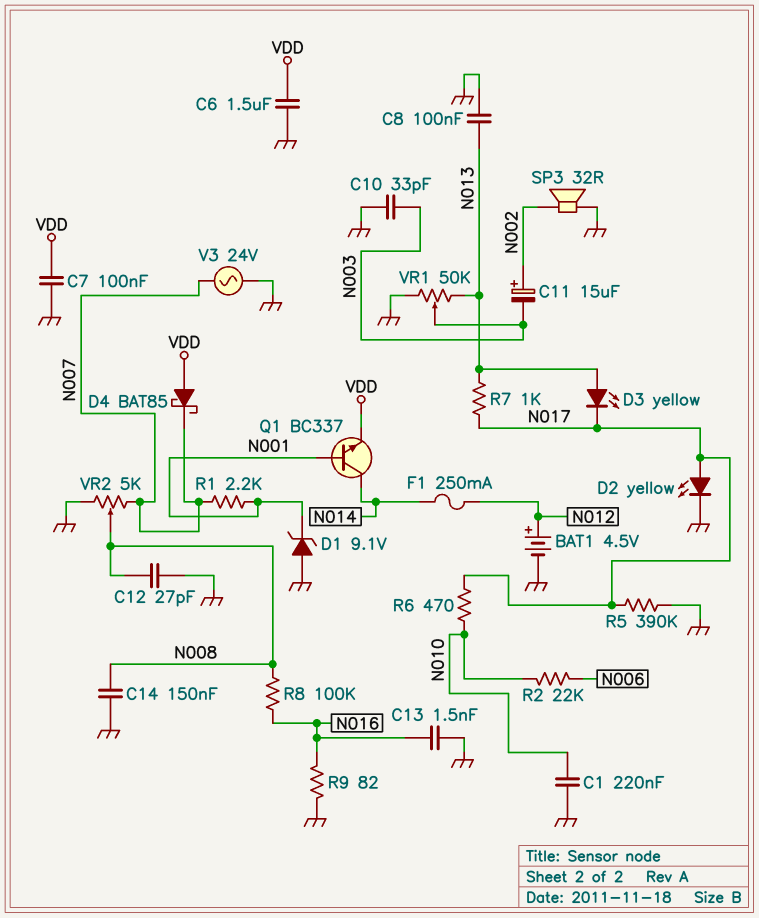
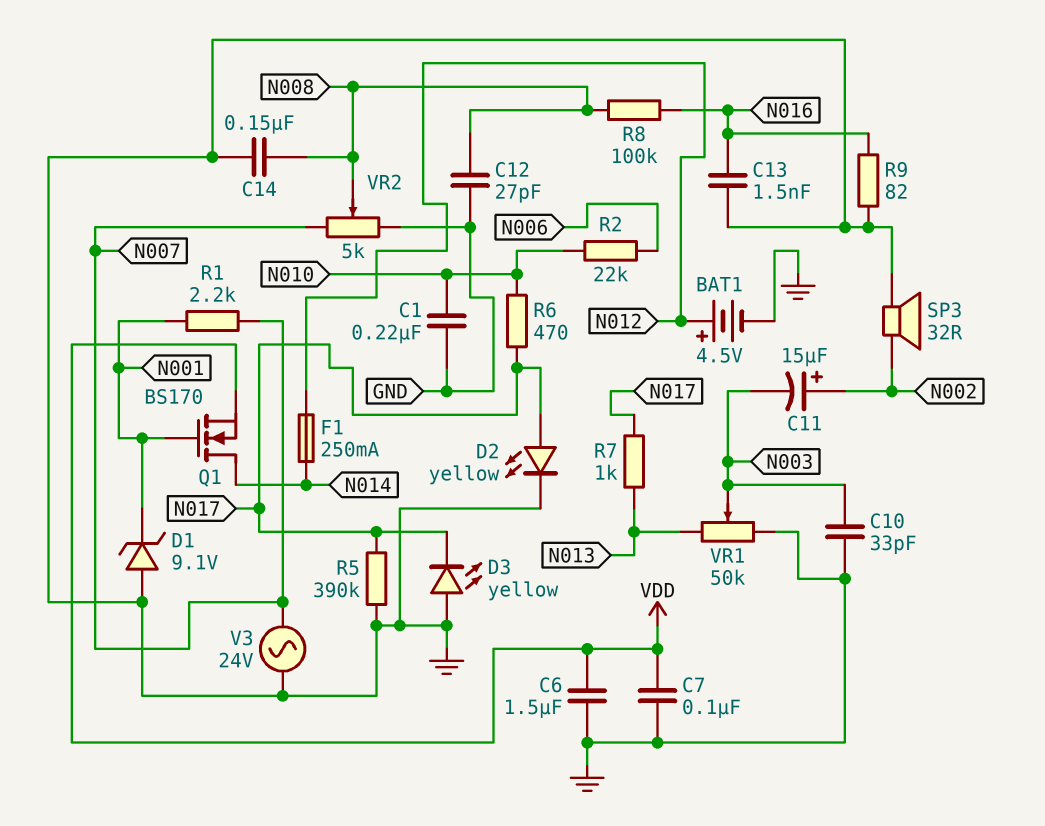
C8: 100nF (GND, N013) -> none
D3: LED yellow (A N013, K N017) -> LED yellow (A GND, K N017)
D4: schottky BAT85 (A VDD, K N007) -> none
Q1: NPN BC337 (B N001, C N014, E VDD) -> NMOS BS170 (G N001, D N014, S VDD)

